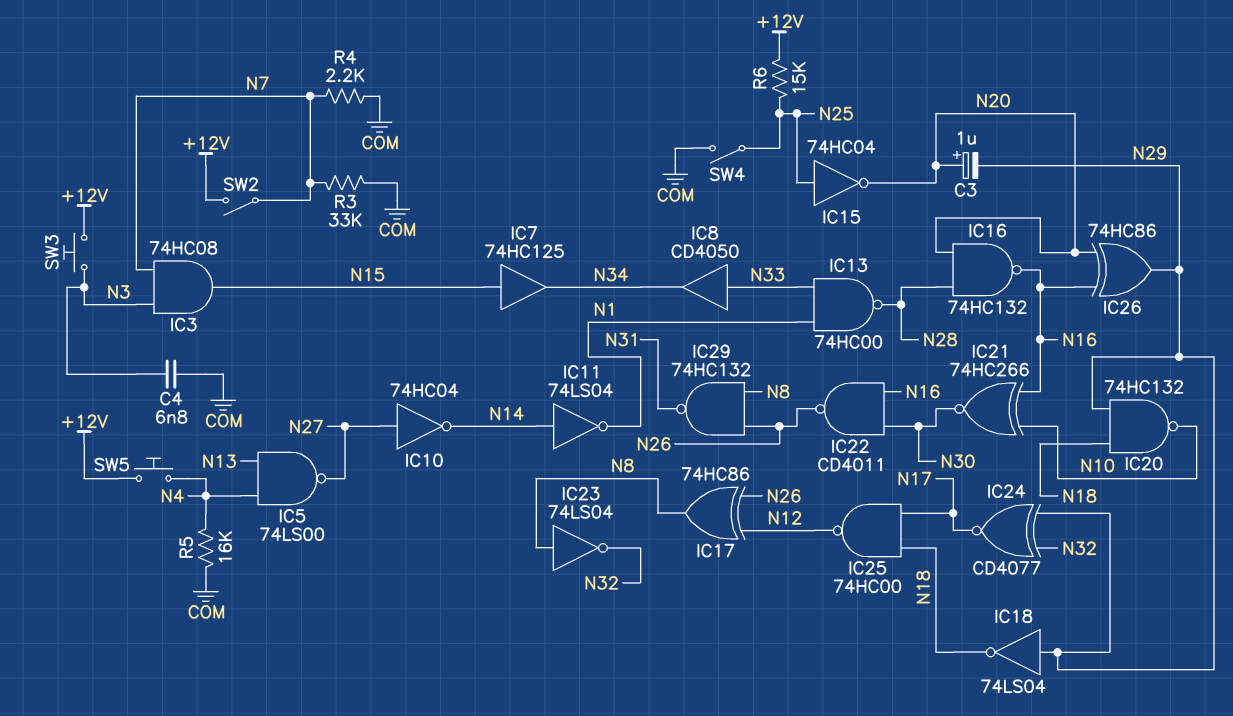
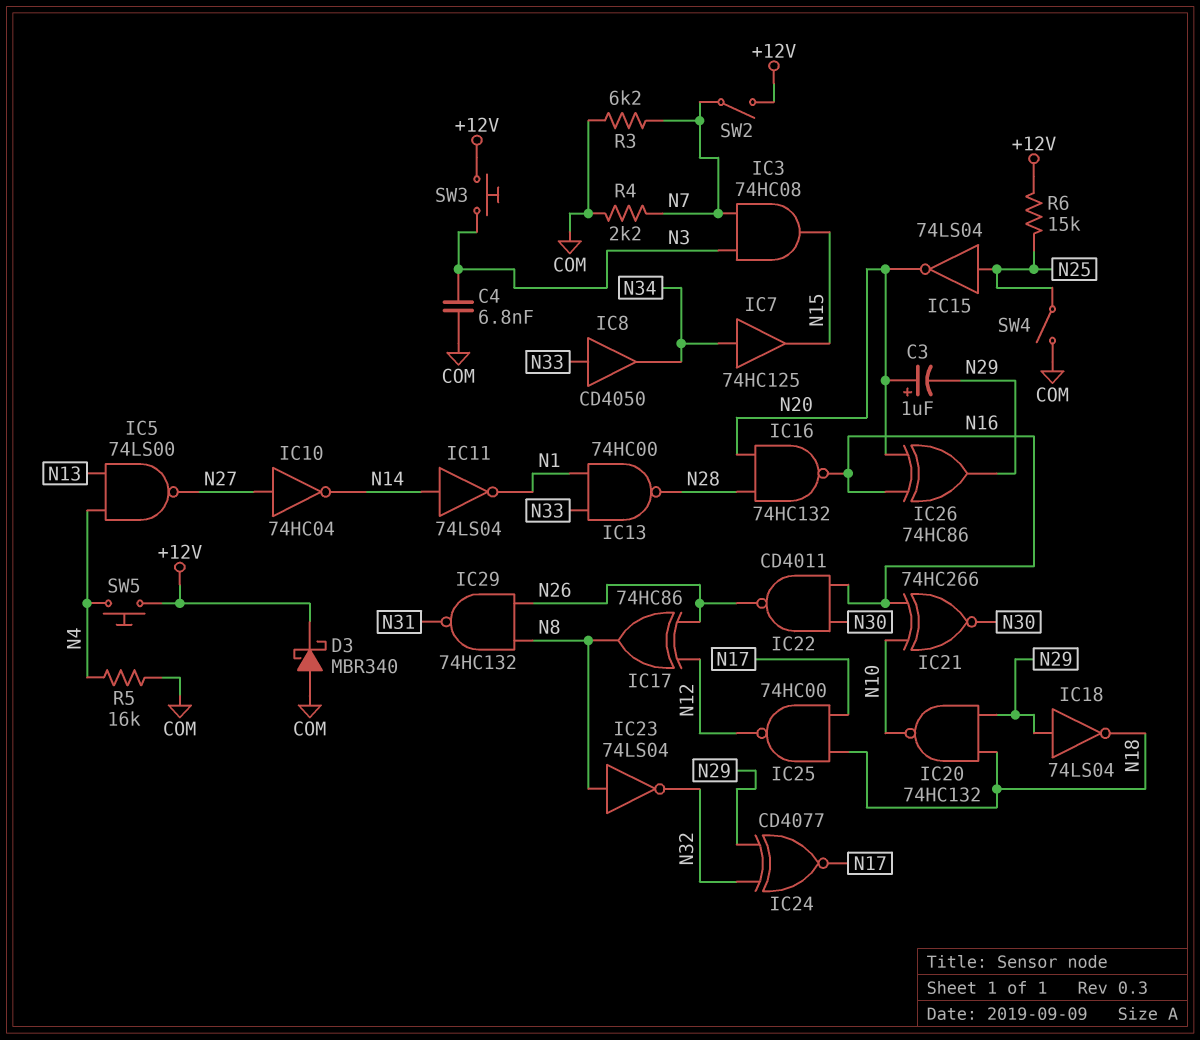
D3: none -> schottky MBR340 (A COM, K +12V)
IC7: buffer 74HC125 (in N15, out N34) -> buffer 74HC125 (in N34, out N15)
IC15: NOT 74HC04 (in N25, out N20) -> NOT 74LS04 (in N25, out N20)
R3: 33k (COM, N7) -> 6.2k (COM, N7)

